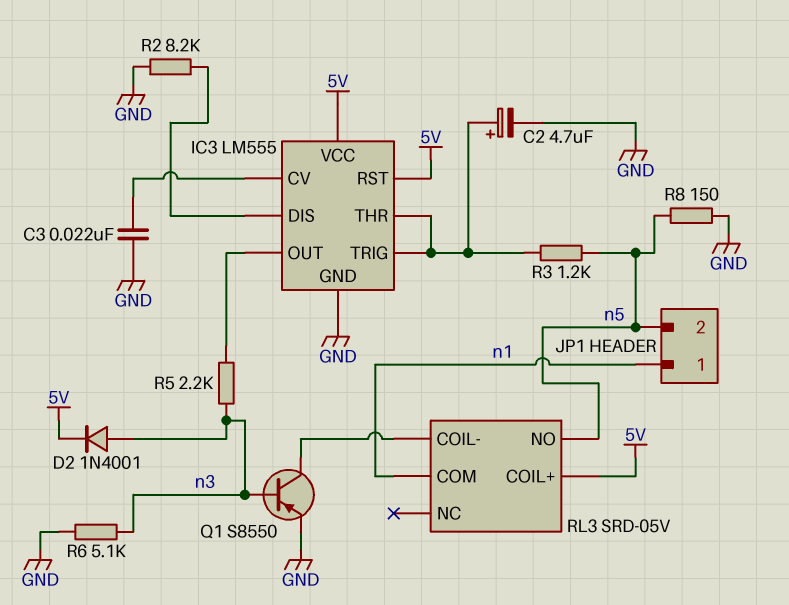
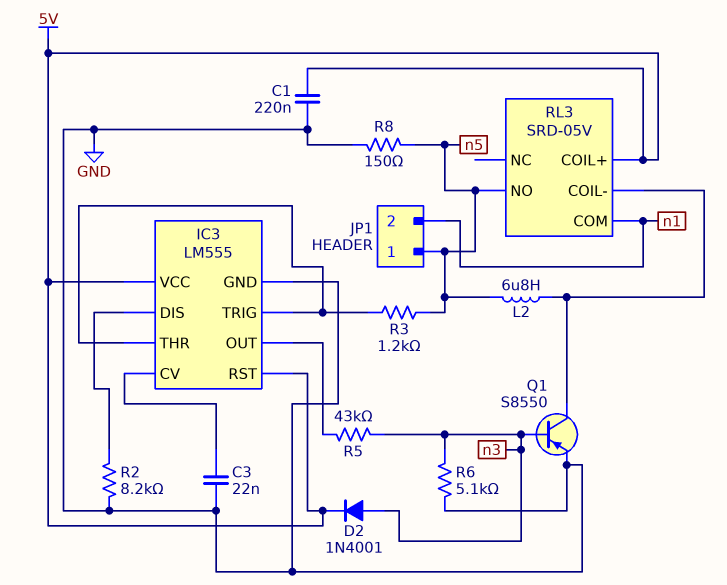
C1: none -> 220nF (5V, GND)
C2: 4.7uF (plus IC3/THR, minus GND) -> none
JP1 pin 1: n1 -> n5
JP1 pin 2: n5 -> n1
L2: none -> 6.8uH (RL3/COIL-, n5)
R5: 2.2k (IC3/OUT, n3) -> 43k (IC3/OUT, n3)

